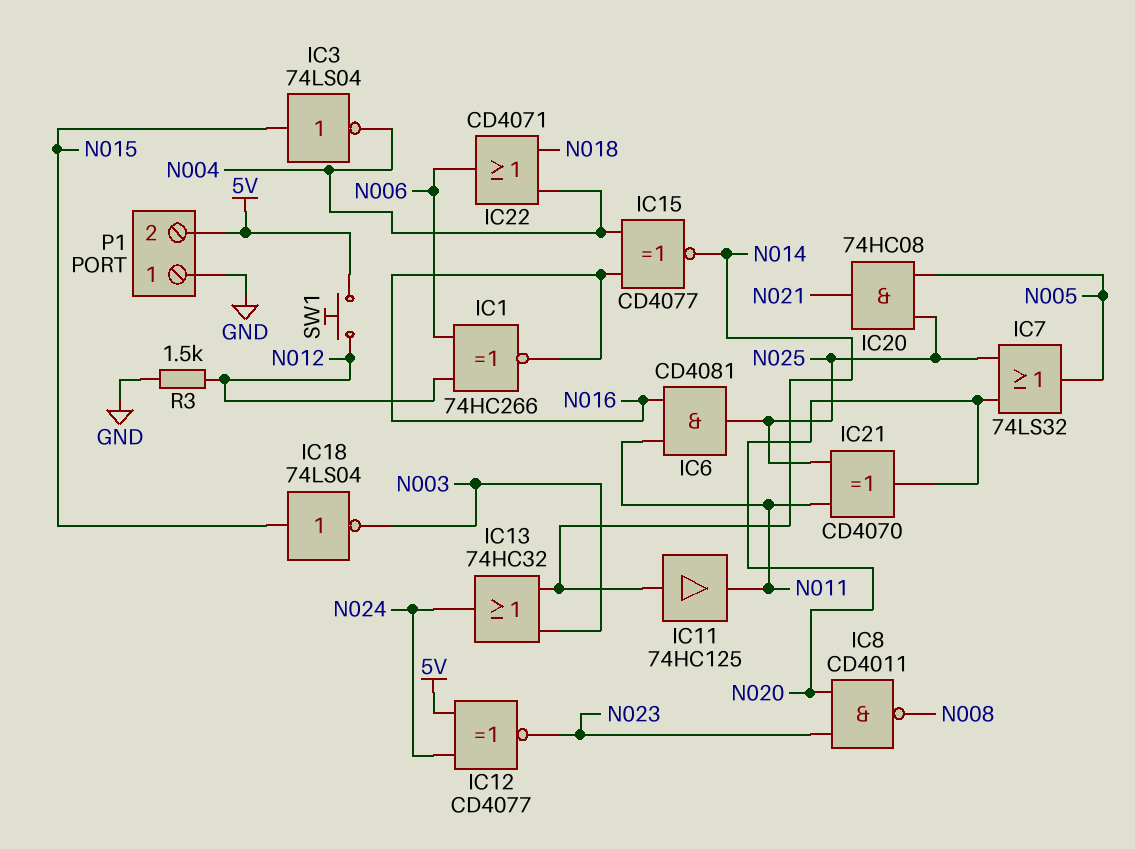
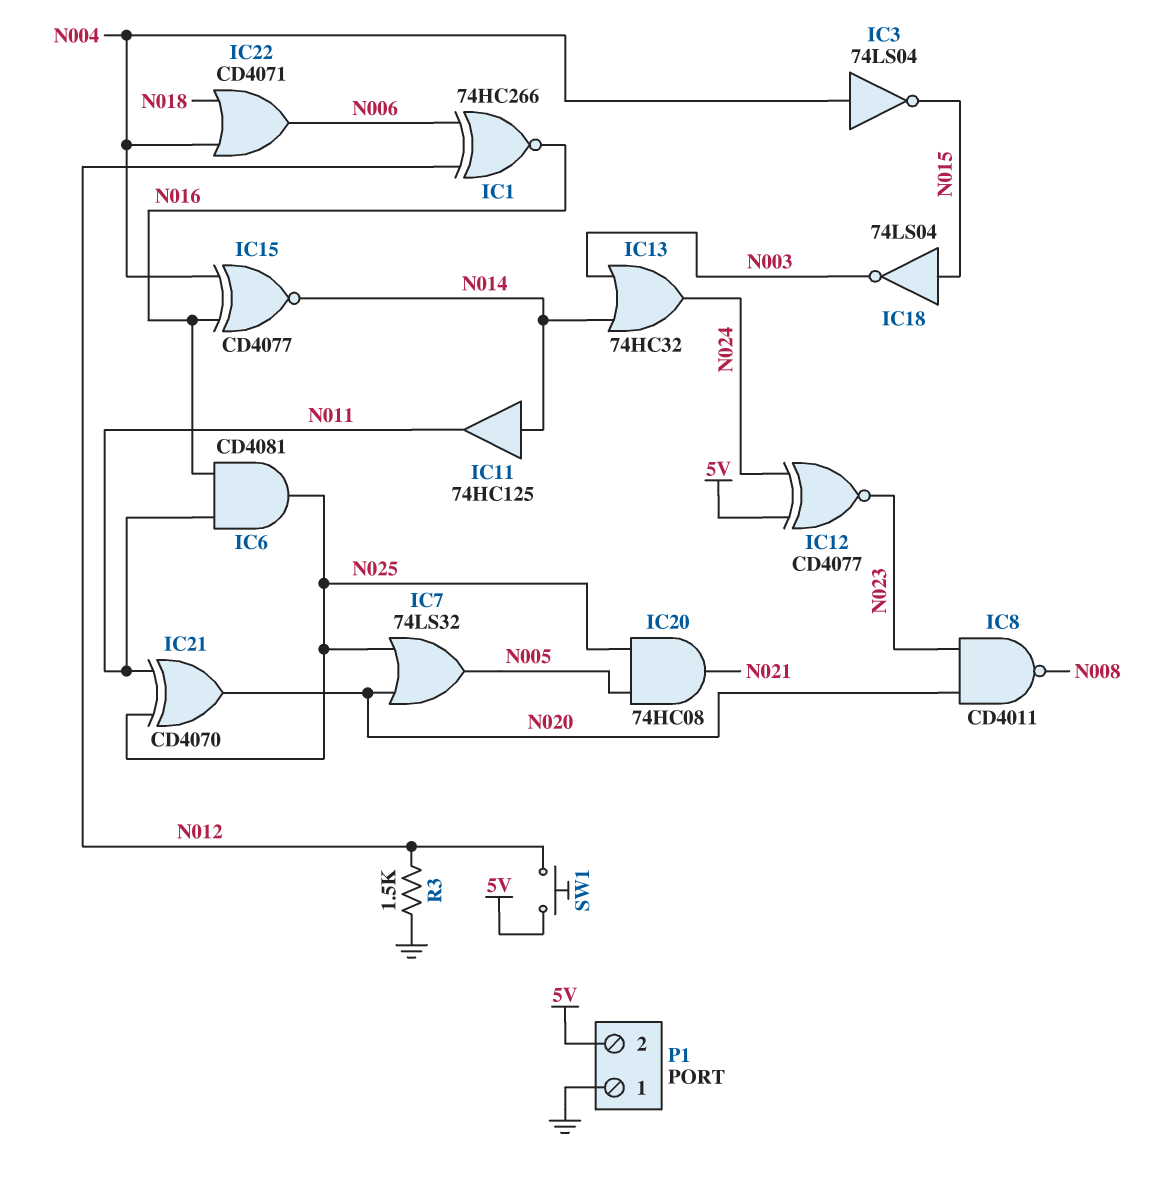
IC3: NOT 74LS04 (in N015, out N004) -> NOT 74LS04 (in N004, out N015)

